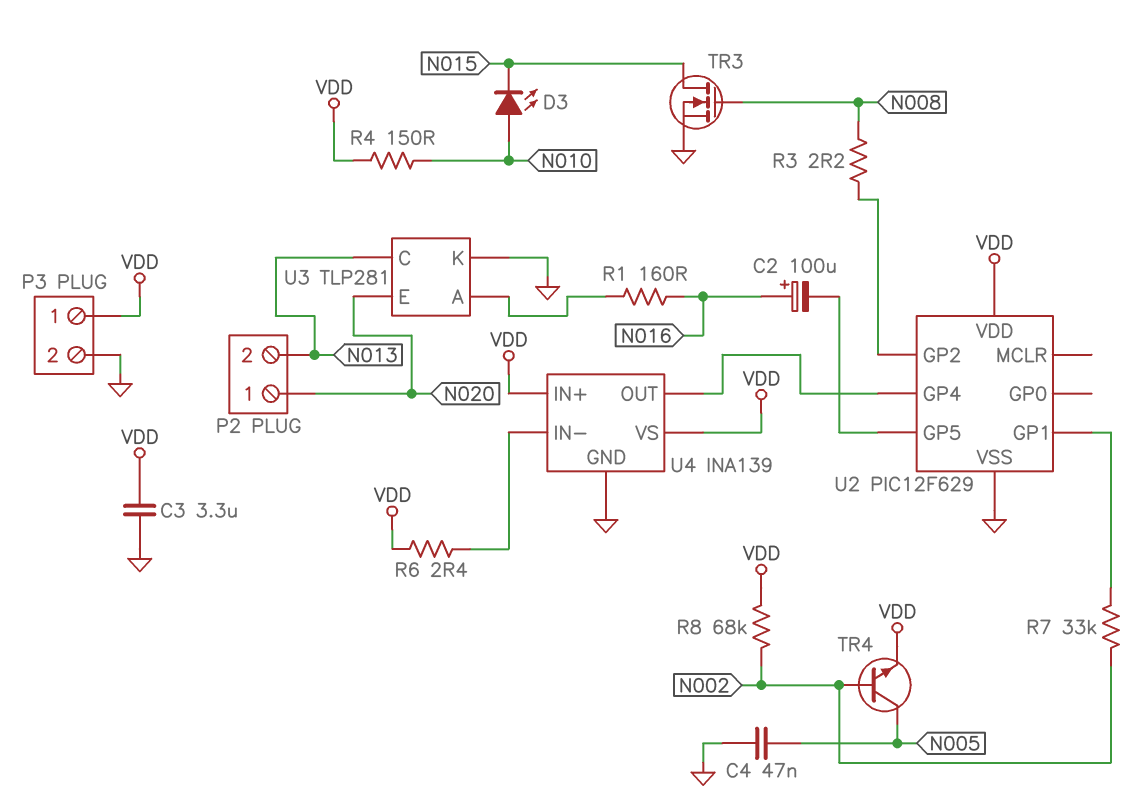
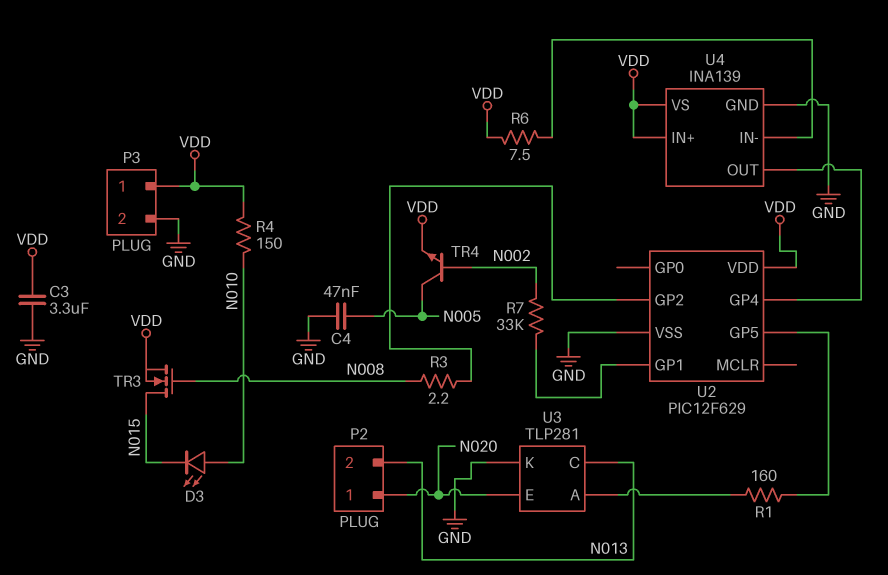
C2: 100uF (plus N016, minus U2/GP5) -> none
R1: 160 (N016, U3/A) -> 160 (U2/GP5, U3/A)
R6: 2.4 (U4/IN-, VDD) -> 7.5 (U4/IN-, VDD)
R8: 68k (N002, VDD) -> none
TR3: NMOS (G N008, D N015, S GND) -> NMOS (G N008, D N015, S VDD)

